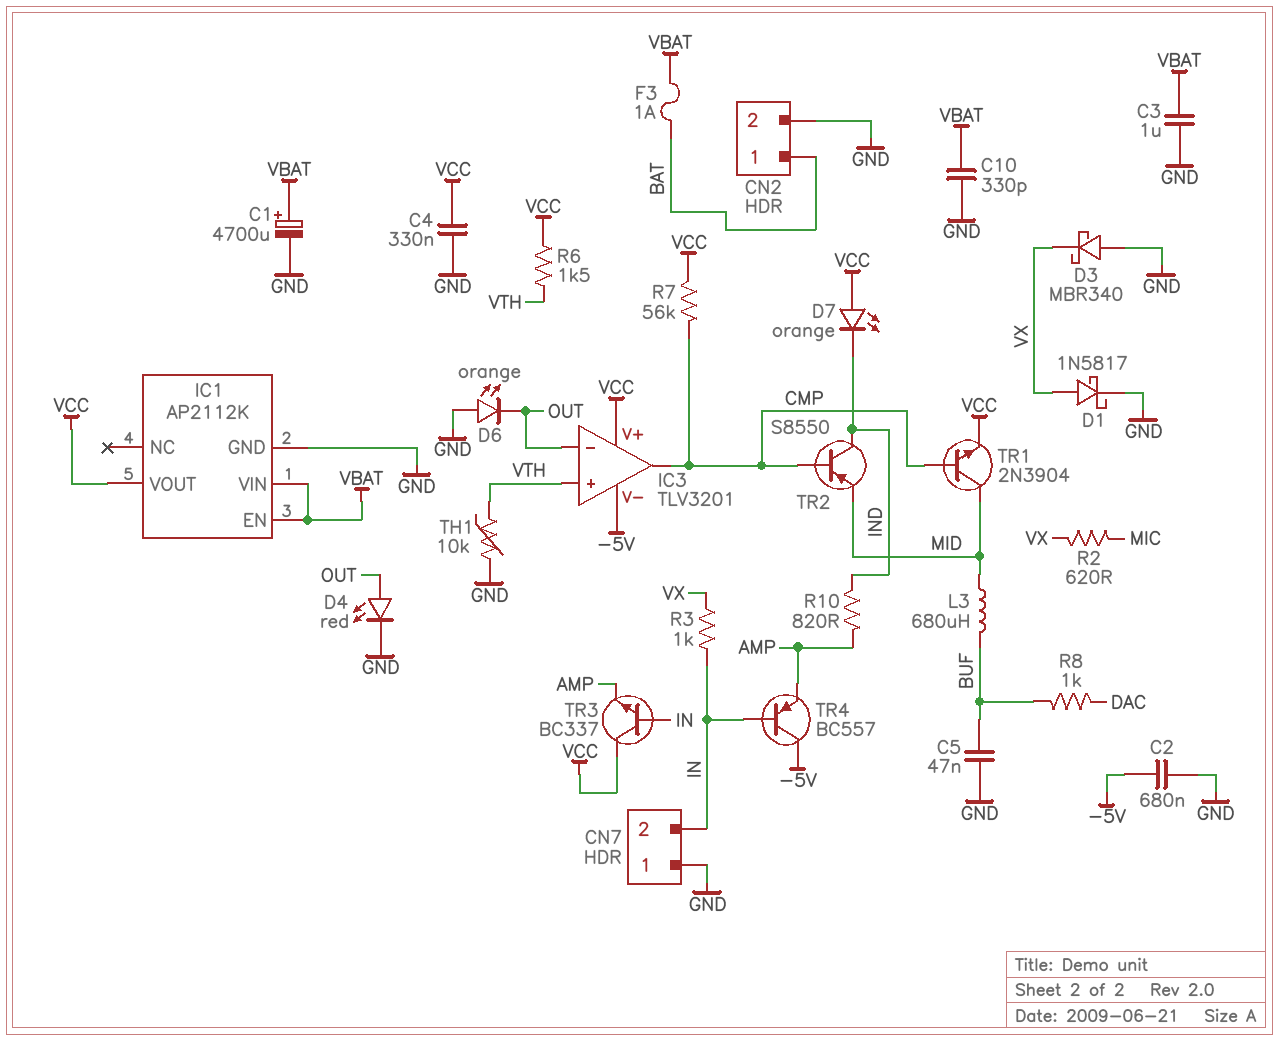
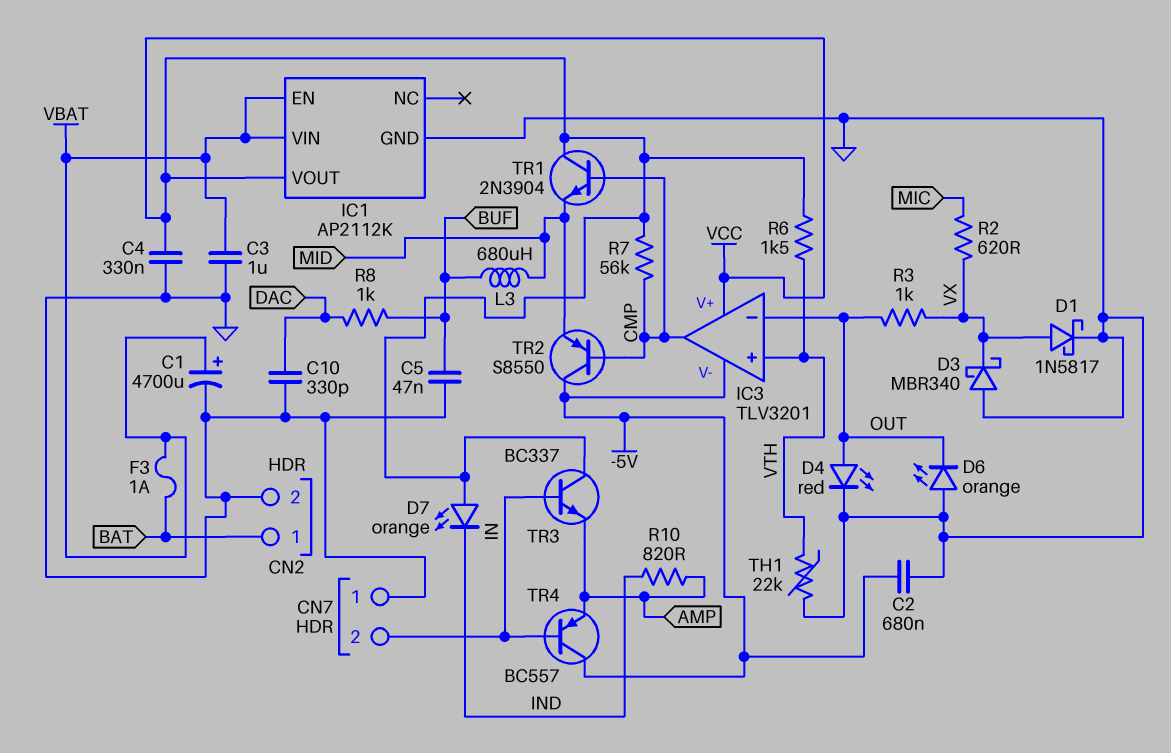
C10: 330pF (GND, VBAT) -> 330pF (DAC, GND)
R3: 1k (IN, VX) -> 1k (OUT, VX)
TH1: 10k (GND, VTH) -> 22k (GND, VTH)
TR1: NPN 2N3904 (B CMP, C MID, E VCC) -> NPN 2N3904 (B CMP, C VCC, E MID)
TR2: PNP S8550 (B CMP, C IND, E MID) -> PNP S8550 (B CMP, C -5V, E MID)

